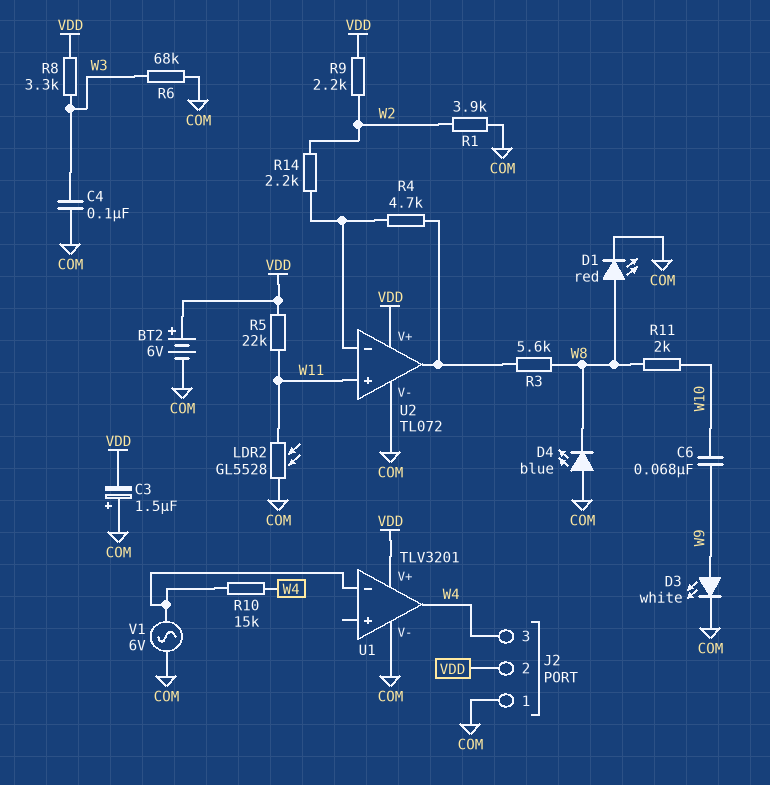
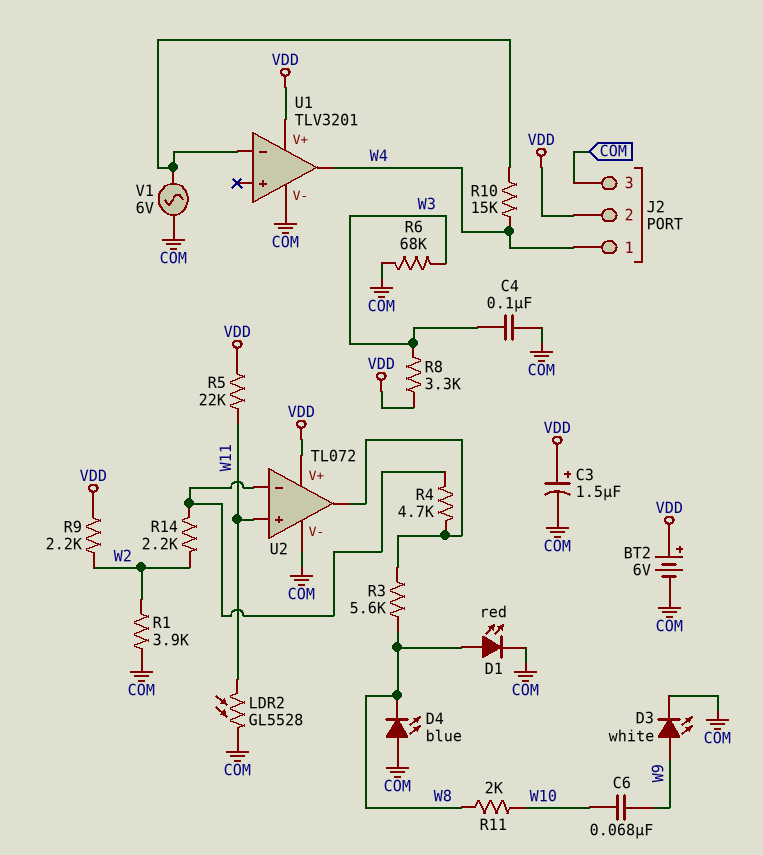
C3: 1.5uF (plus COM, minus VDD) -> 1.5uF (plus VDD, minus COM)
J2 pin 1: COM -> W4
J2 pin 3: W4 -> COM

